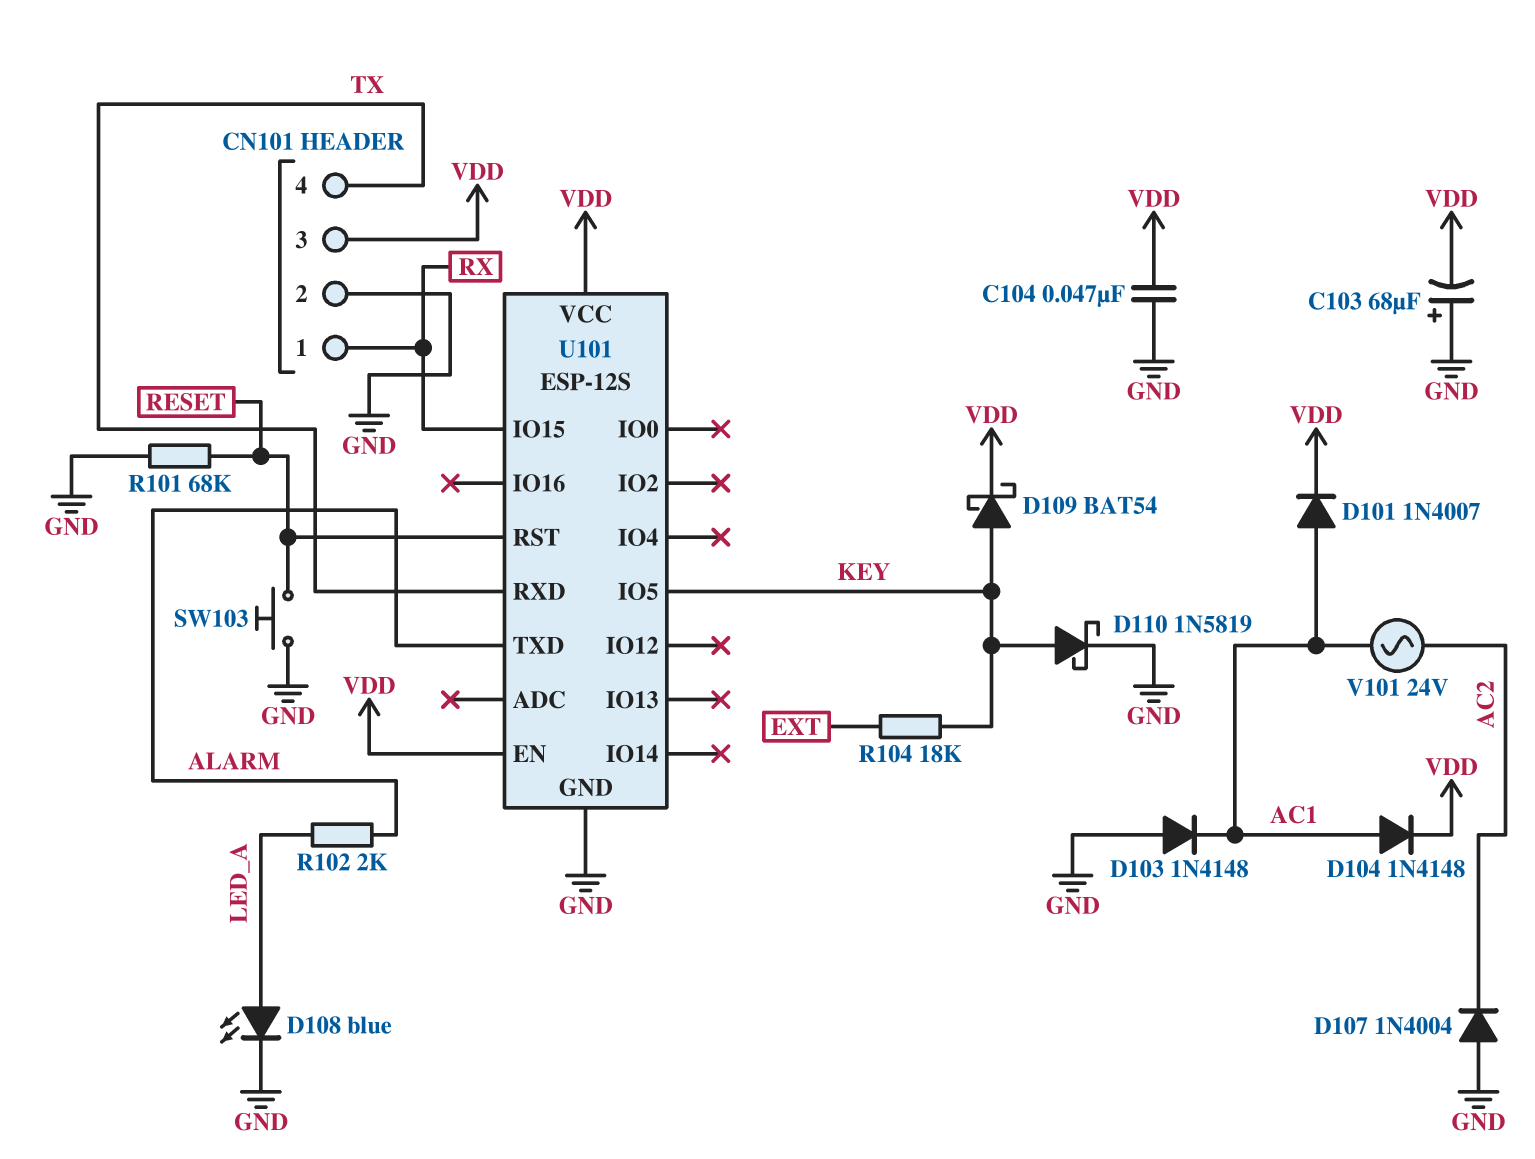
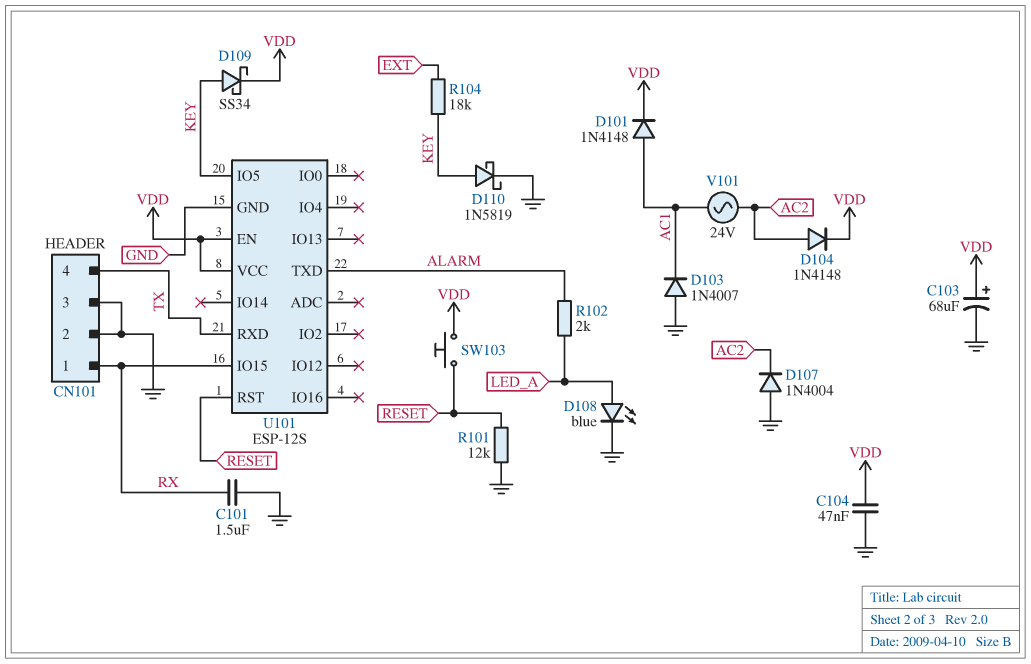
C101: none -> 1.5uF (GND, RX)
C103: 68uF (plus GND, minus VDD) -> 68uF (plus VDD, minus GND)
CN101 pin 3: VDD -> GND
D101: diode 1N4007 (A AC1, K VDD) -> diode 1N4148 (A AC1, K VDD)
D103: diode 1N4148 (A GND, K AC1) -> diode 1N4007 (A GND, K AC1)
D104: diode 1N4148 (A AC1, K VDD) -> diode 1N4148 (A AC2, K VDD)
D109: schottky BAT54 (A KEY, K VDD) -> schottky SS34 (A KEY, K VDD)
R101: 68k (GND, RESET) -> 12k (GND, RESET)
SW103: button (GND, RESET) -> button (RESET, VDD)

